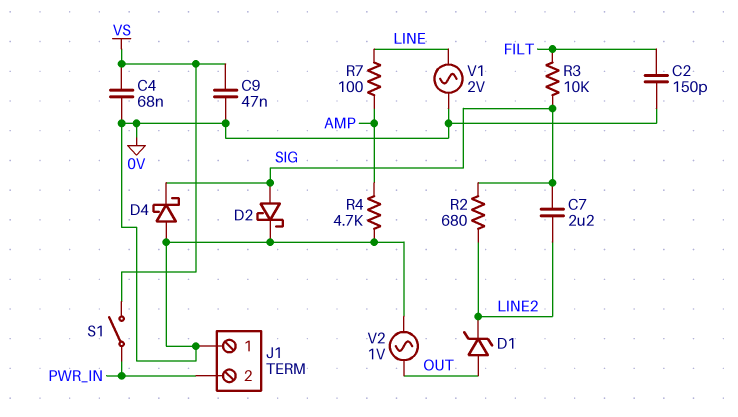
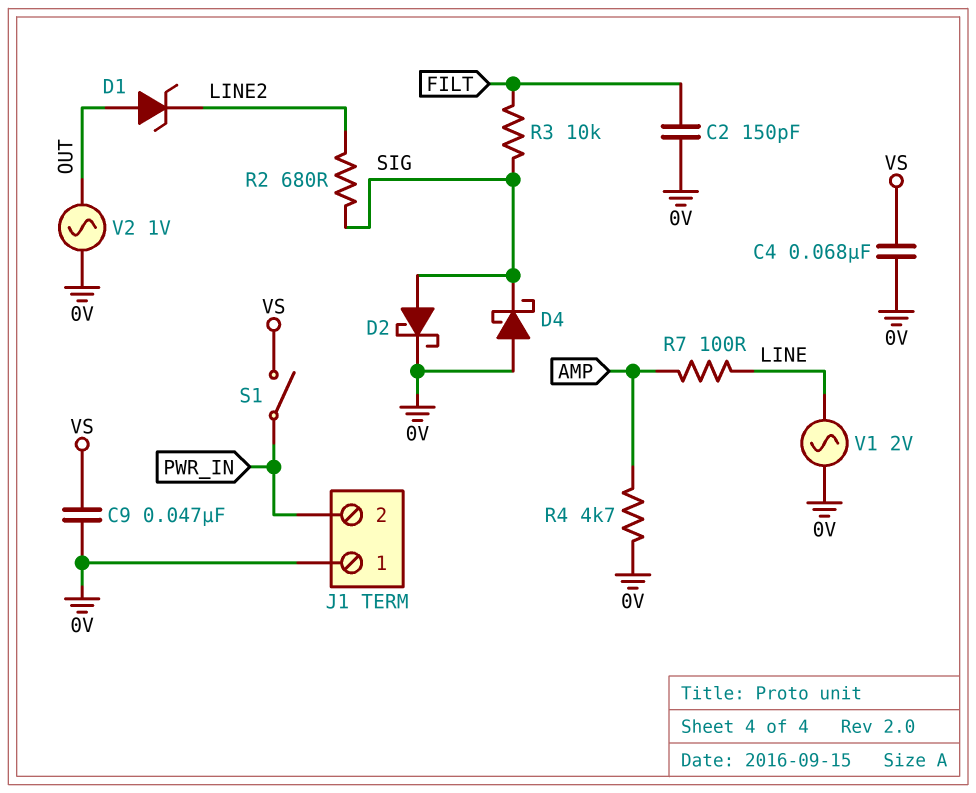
C7: 2.2uF (LINE2, SIG) -> none

